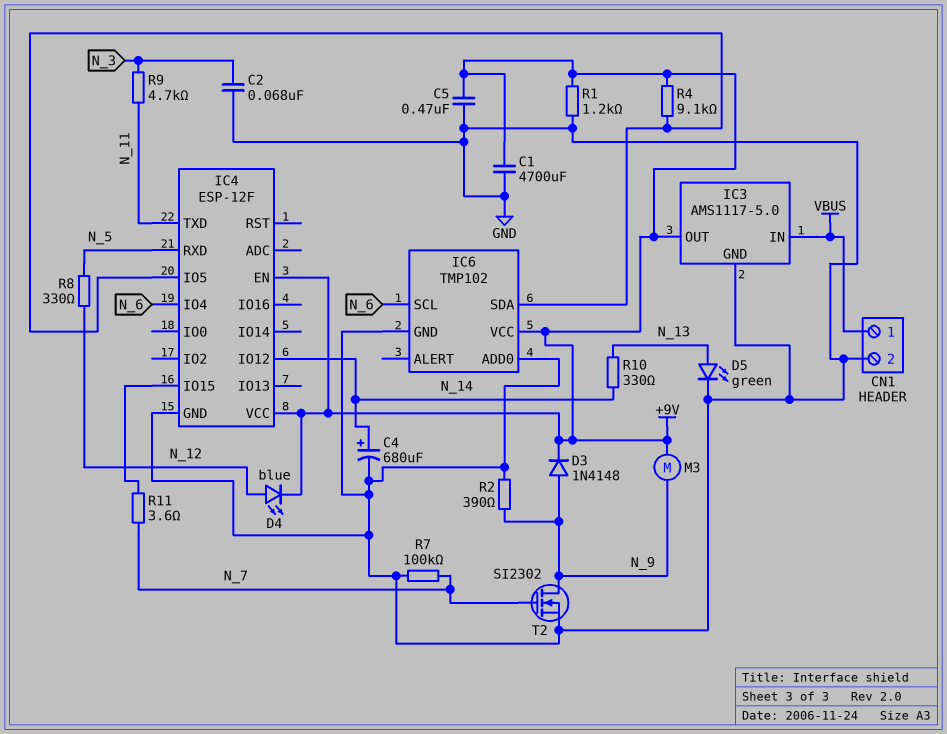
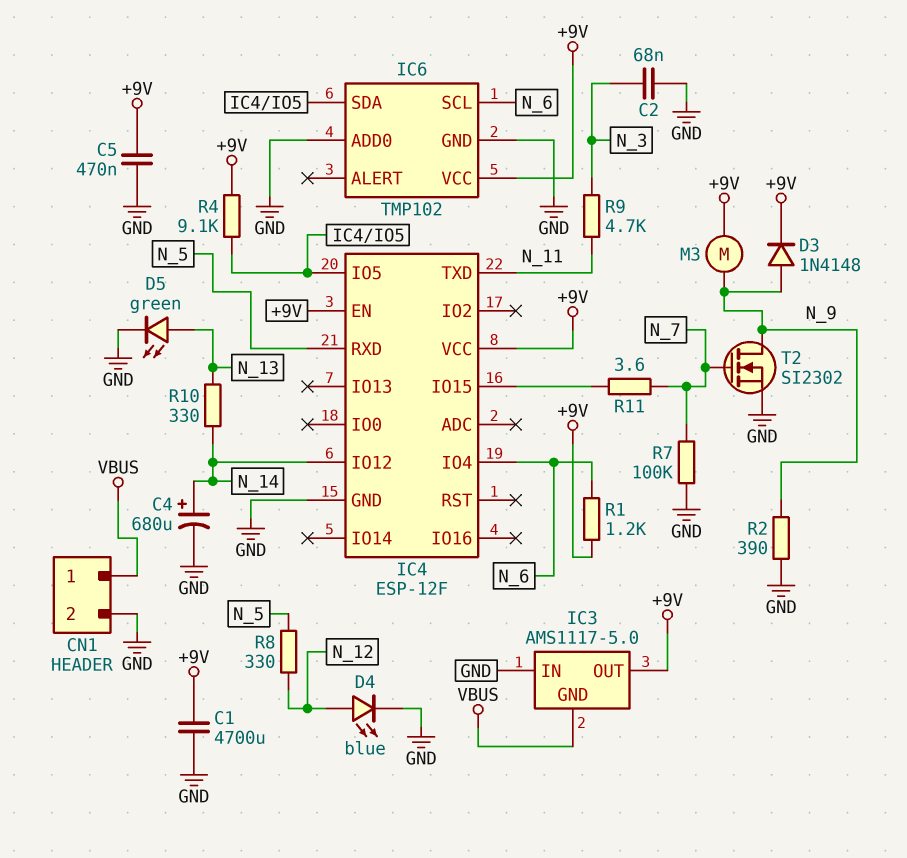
D4: LED blue (A N_12, K +9V) -> LED blue (A N_12, K GND)
IC3 pin GND: GND -> VBUS
IC3 pin IN: VBUS -> GND
R1: 1.2k (+9V, GND) -> 1.2k (+9V, N_6)

